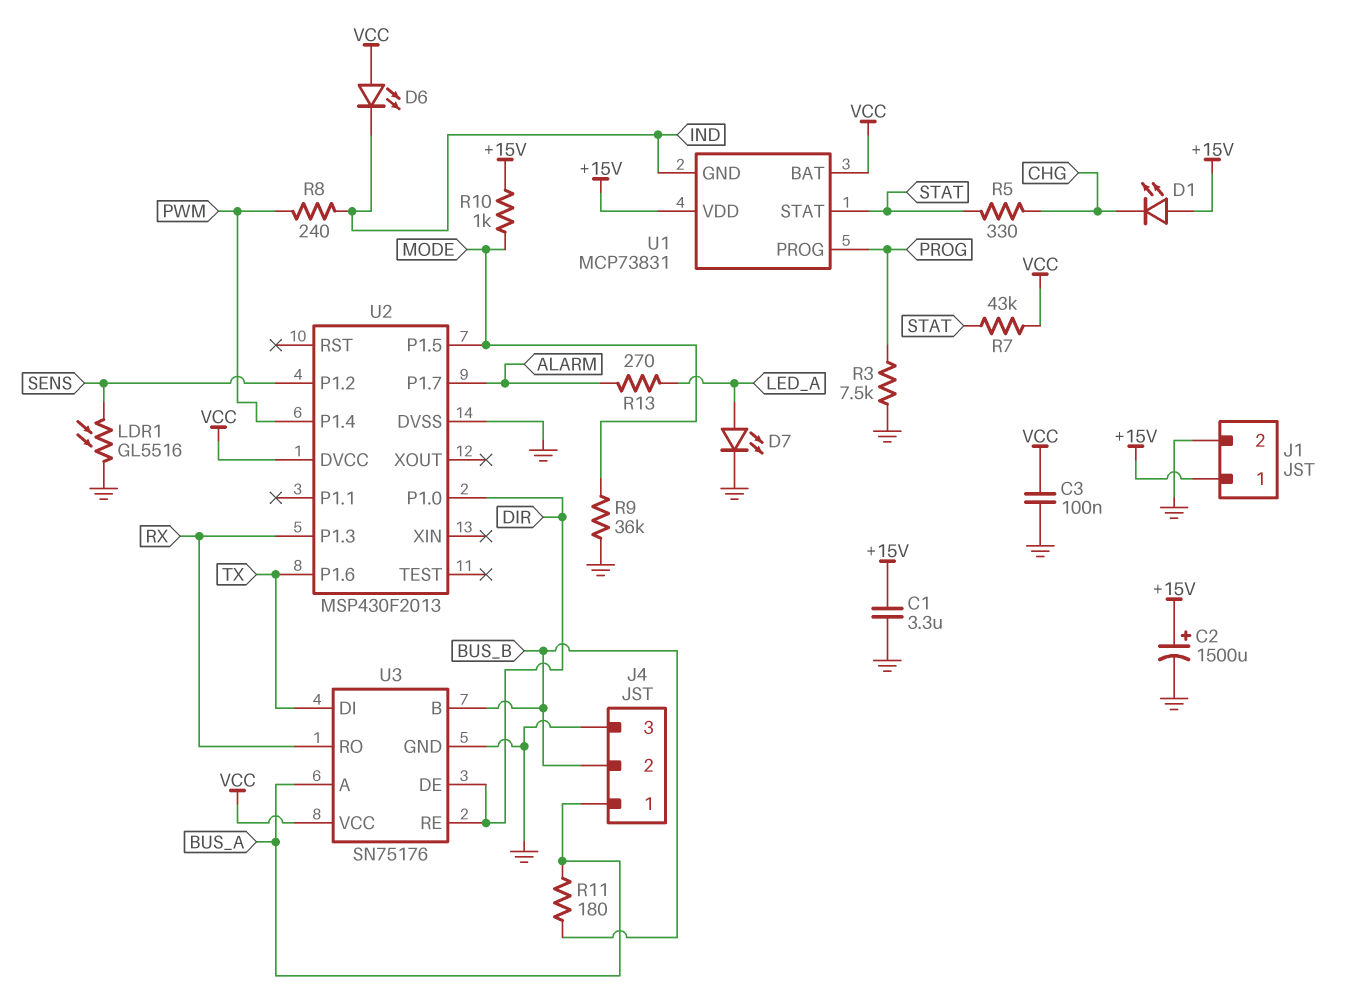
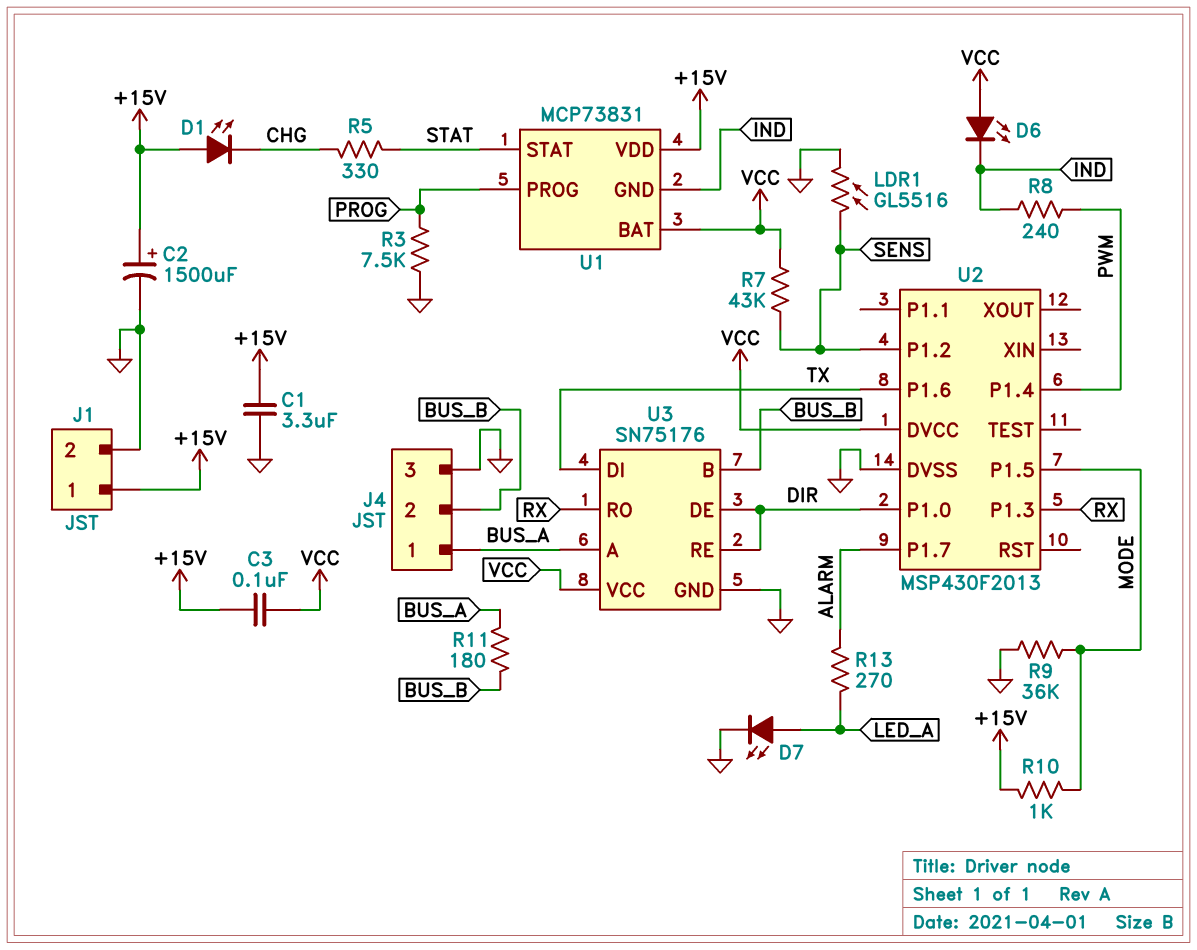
C3: 100nF (GND, VCC) -> 100nF (+15V, VCC)
R7: 43k (STAT, VCC) -> 43k (SENS, VCC)

